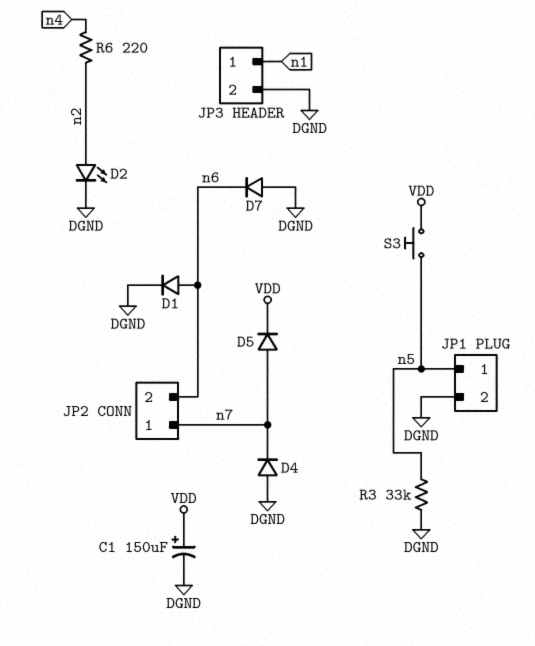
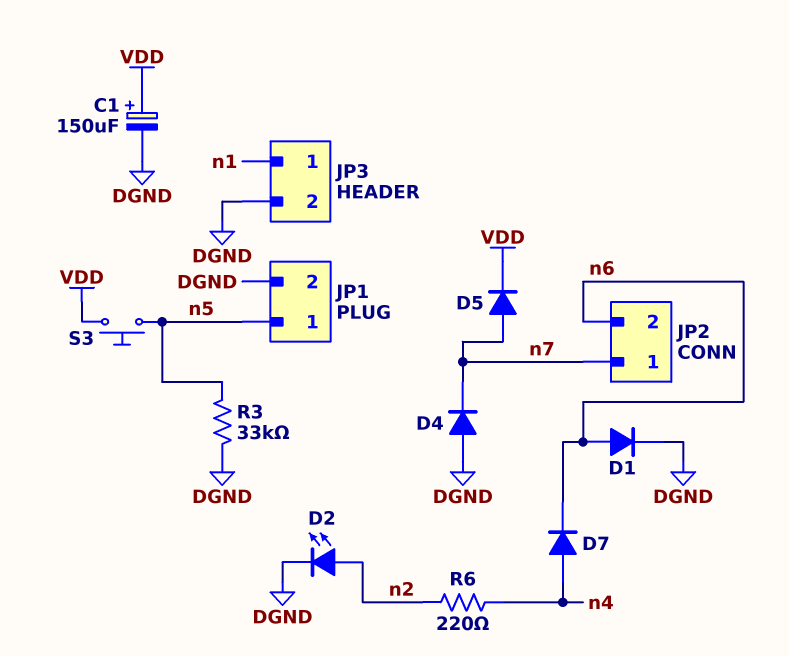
D7: diode (A DGND, K n6) -> diode (A n4, K n6)

